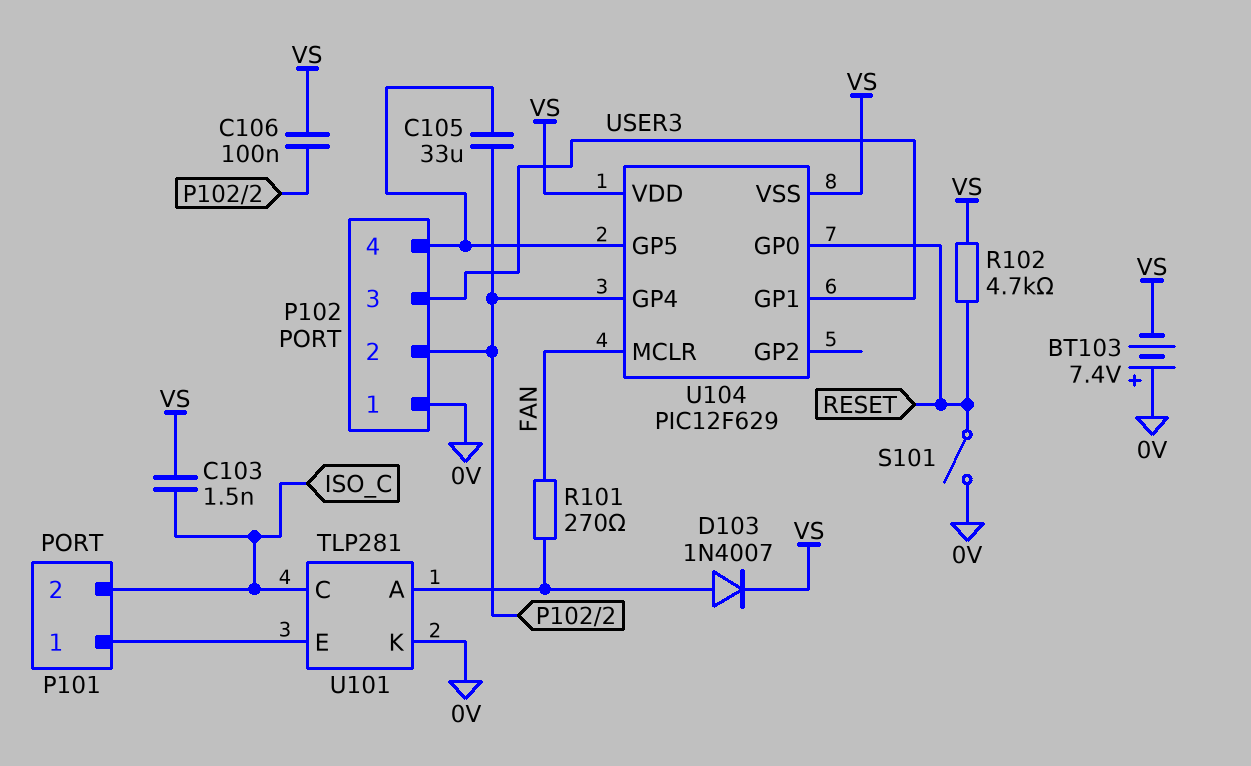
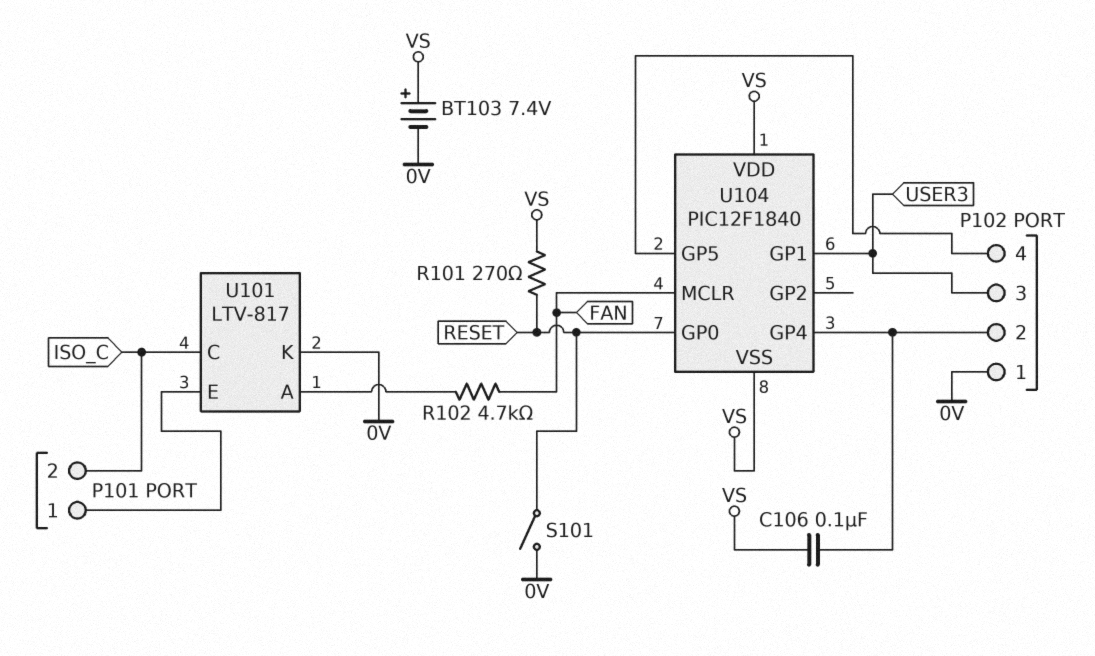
BT103: 7.4V (plus 0V, minus VS) -> 7.4V (plus VS, minus 0V)
C103: 1.5nF (ISO_C, VS) -> none
C105: 33uF (P102/2, P102/4) -> none
D103: diode 1N4007 (A U101/A, K VS) -> none
R101: 270 (FAN, U101/A) -> 270 (RESET, VS)
R102: 4.7k (RESET, VS) -> 4.7k (FAN, U101/A)
U101: TLP281 -> LTV-817
U104: PIC12F629 -> PIC12F1840

